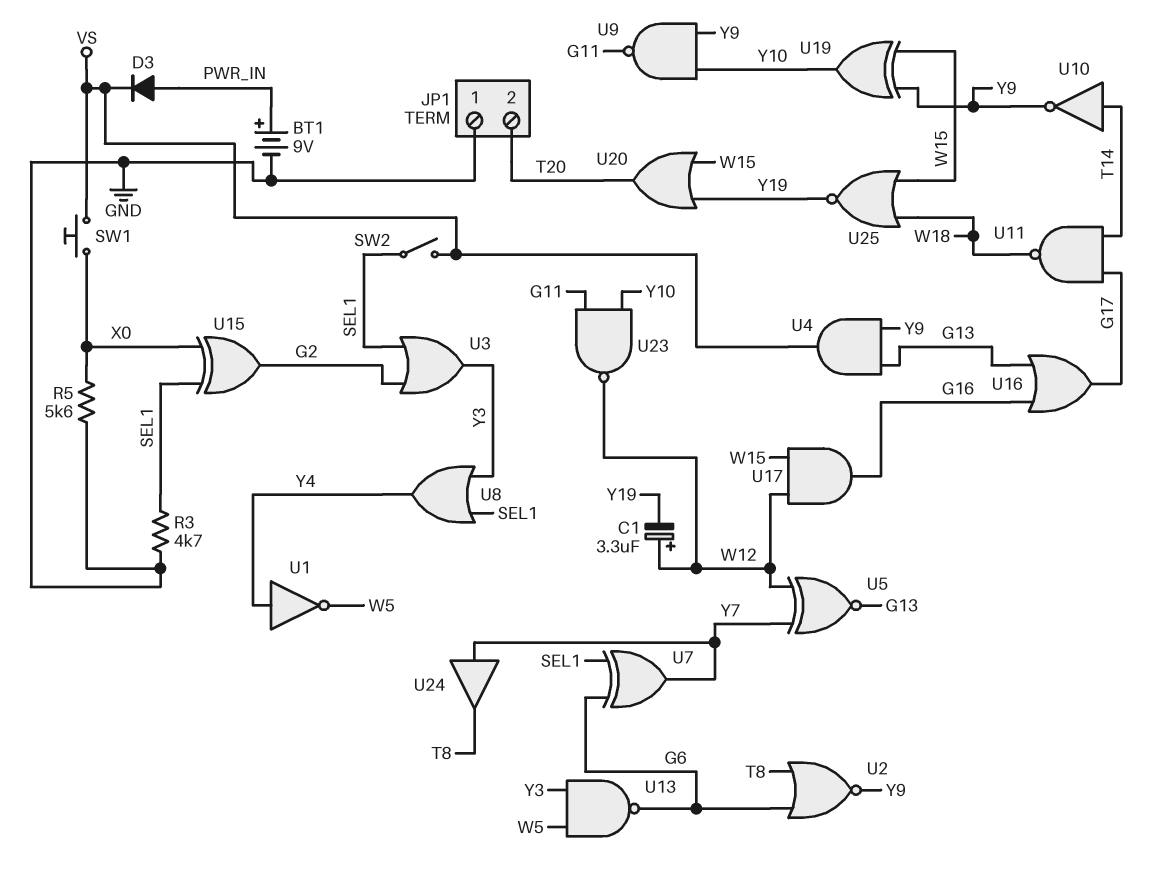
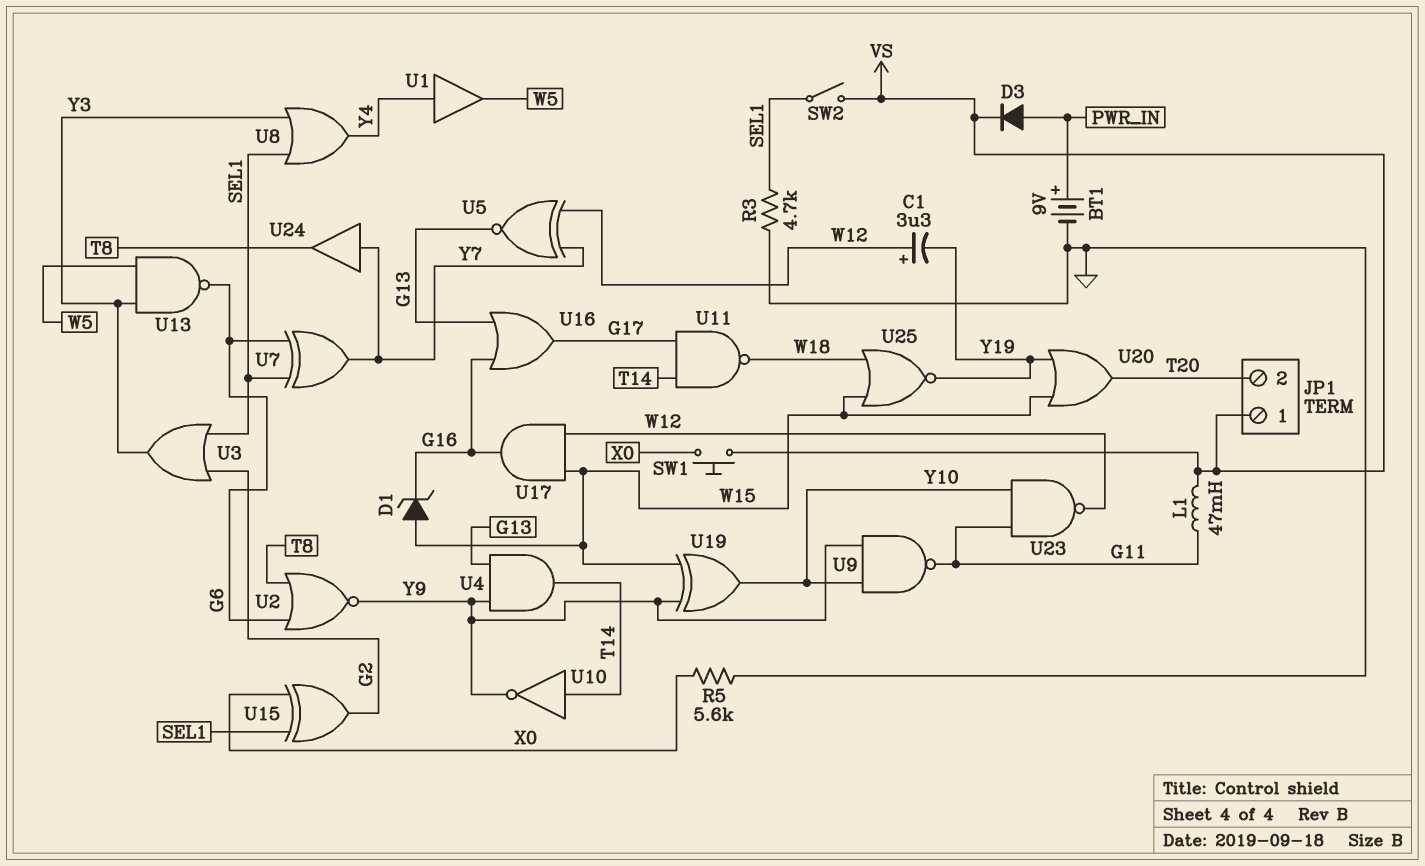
D1: none -> zener (A W15, K G16)
JP1 pin 1: GND -> VS
L1: none -> 47mH (G11, VS)
U1: NOT (in Y4, out W5) -> buffer (in Y4, out W5)
U4: AND (in G13, in Y9, out VS) -> AND (in G13, in Y9, out T14)

